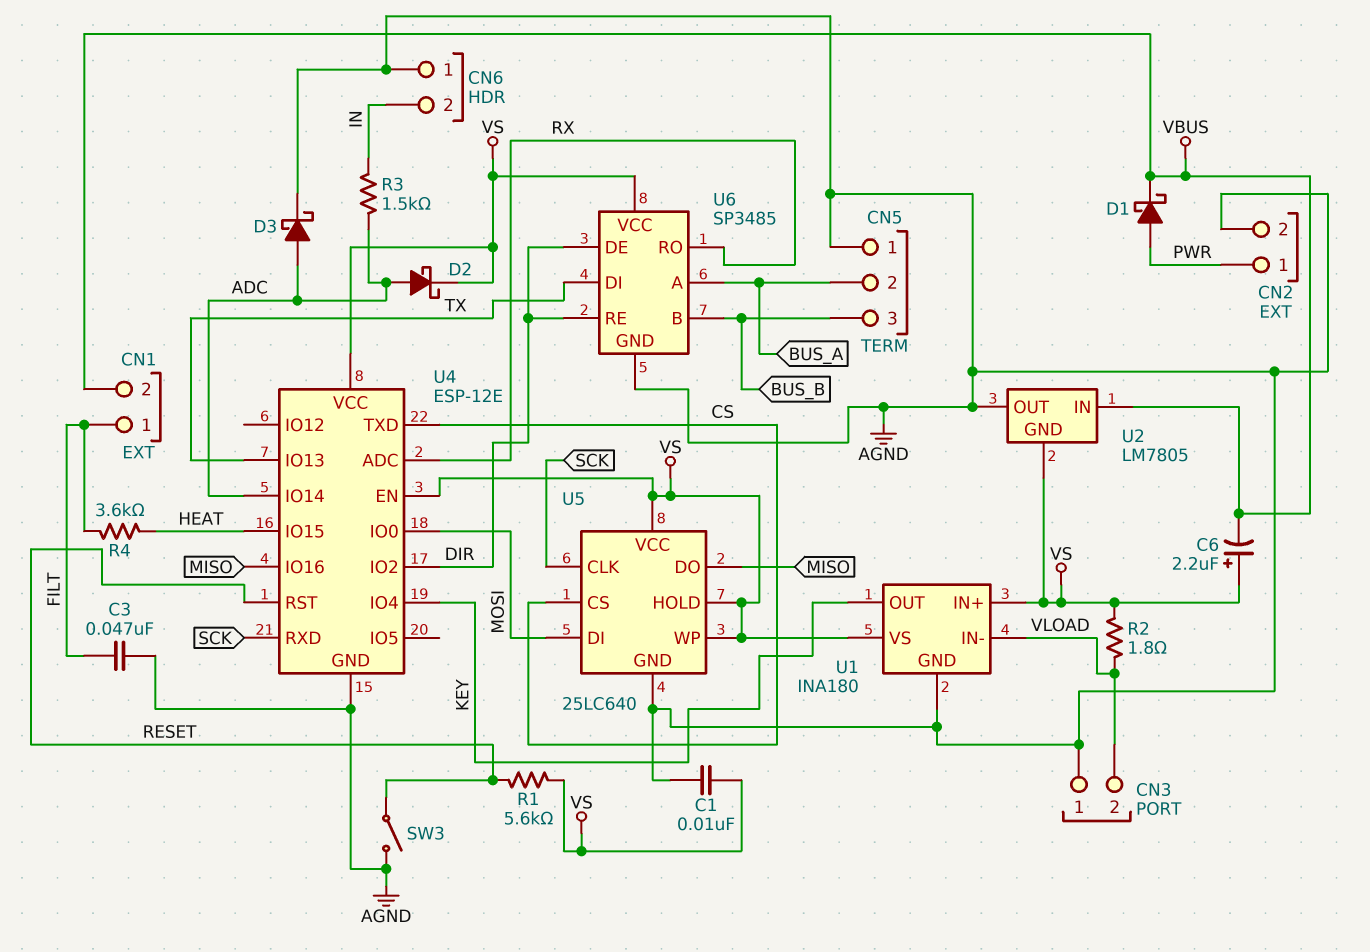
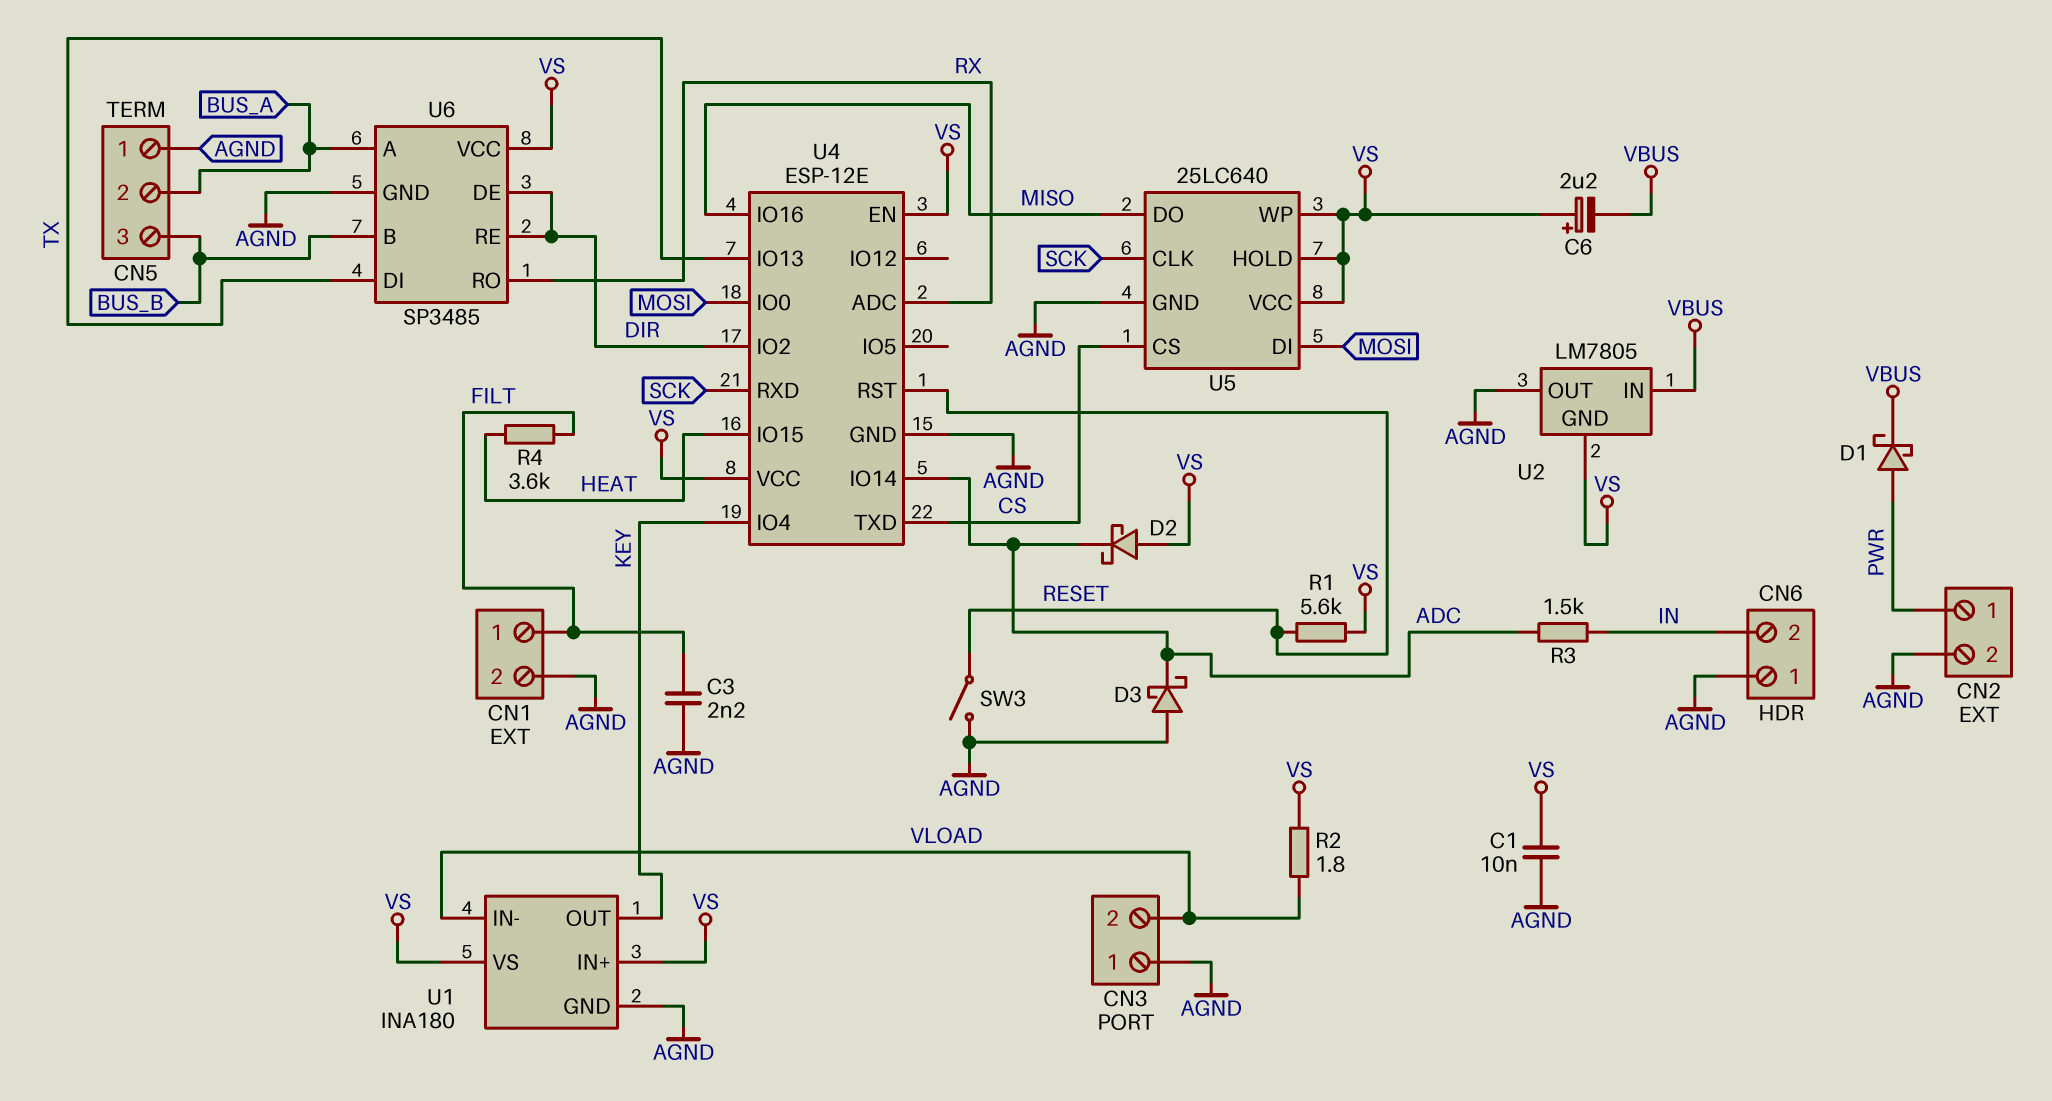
C3: 47nF (AGND, FILT) -> 2.2nF (AGND, FILT)
CN1 pin 2: VBUS -> AGND
D2: schottky (A ADC, K VS) -> schottky (A VS, K ADC)
D3: schottky (A ADC, K AGND) -> schottky (A AGND, K ADC)

